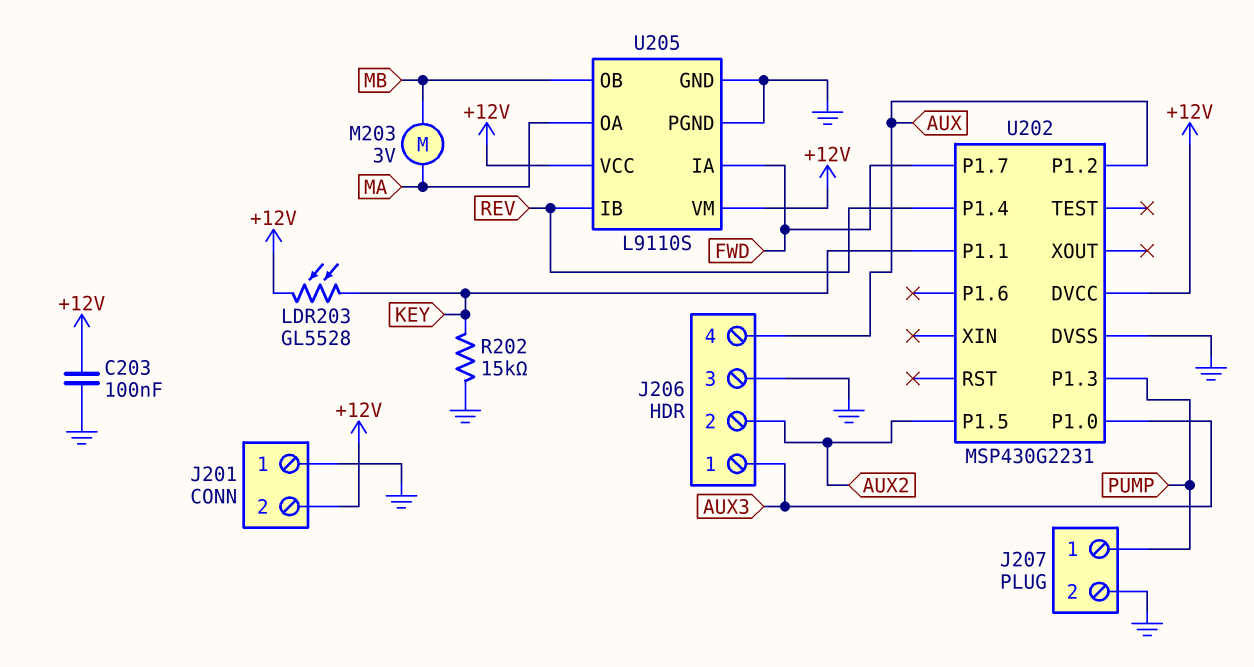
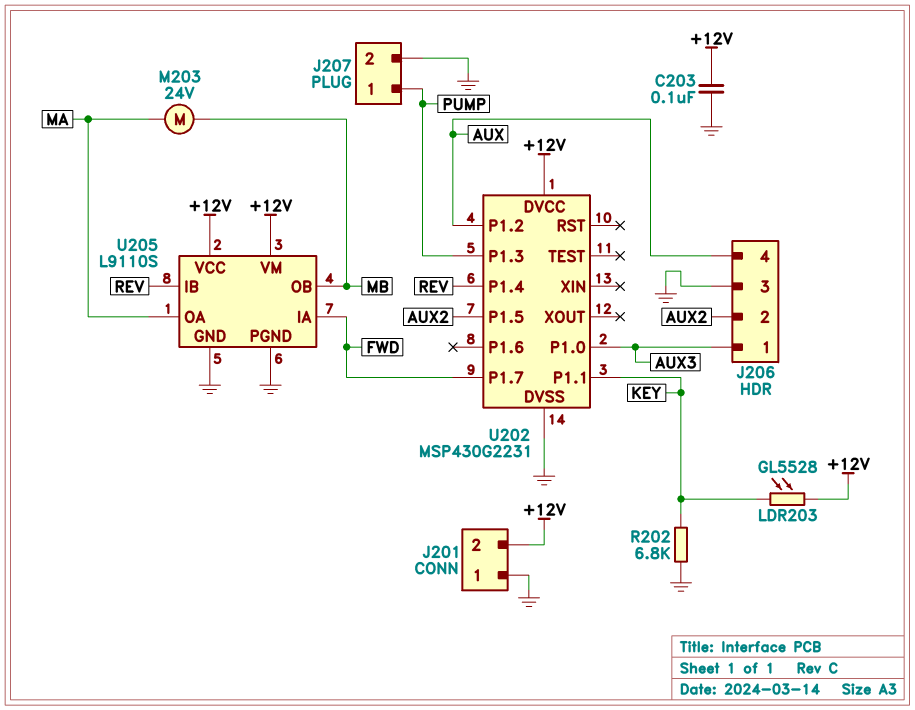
M203: motor 3V (MA, MB) -> motor 24V (MA, MB)
R202: 15k (GND, KEY) -> 6.8k (GND, KEY)

